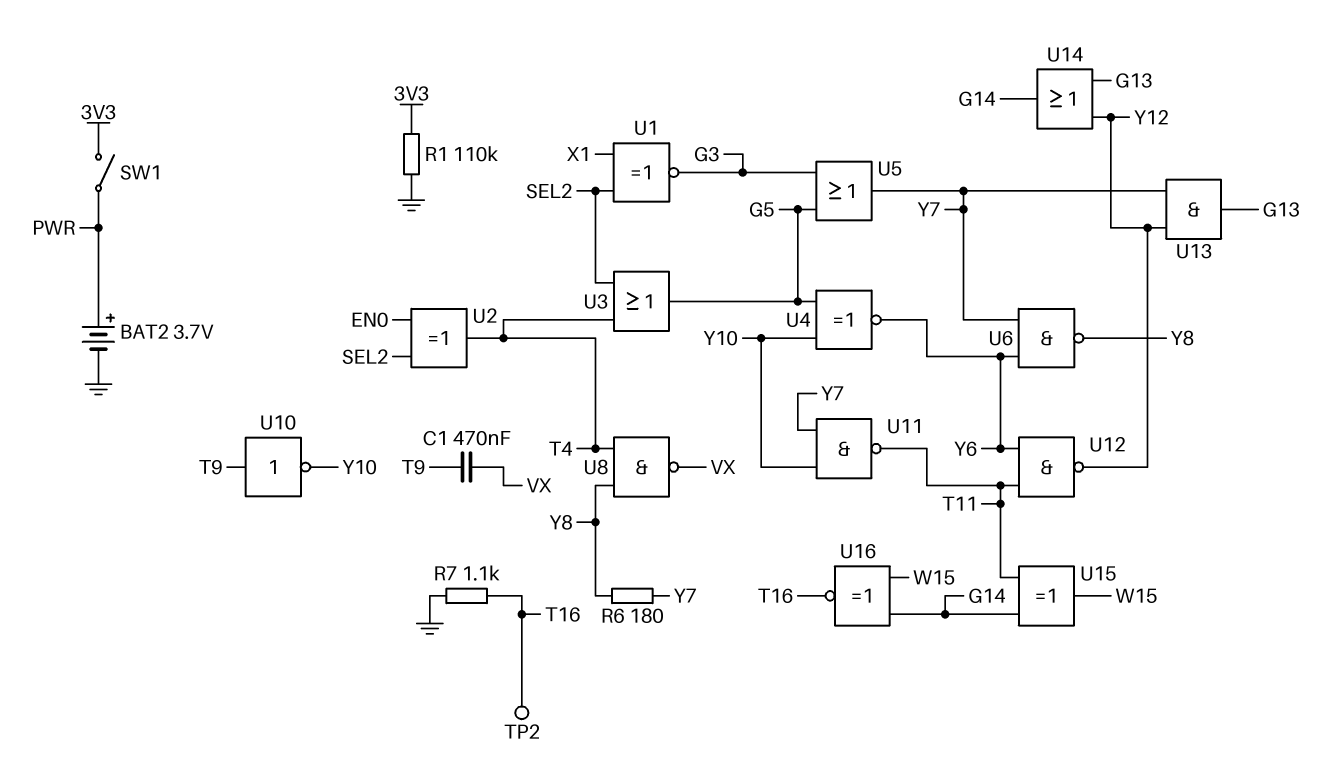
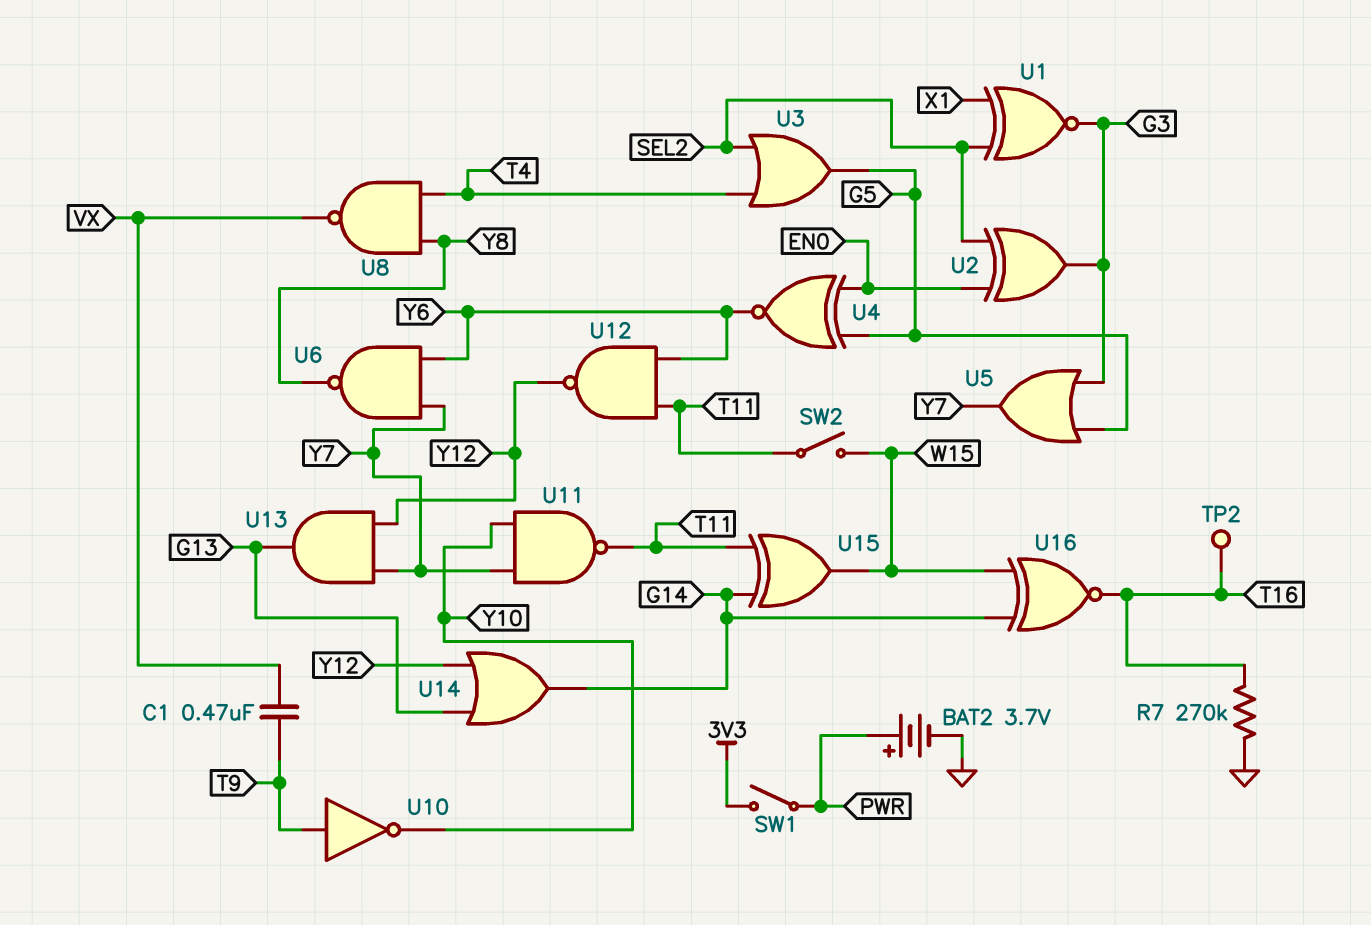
R1: 110k (3V3, GND) -> none
R6: 180 (Y7, Y8) -> none
R7: 1.1k (GND, T16) -> 270k (GND, T16)
SW2: none -> switch (T11, W15)
U2: XOR (in EN0, in SEL2, out T4) -> XOR (in EN0, in SEL2, out G3)
U4: XNOR (in G5, in Y10, out Y6) -> XNOR (in EN0, in G5, out Y6)

